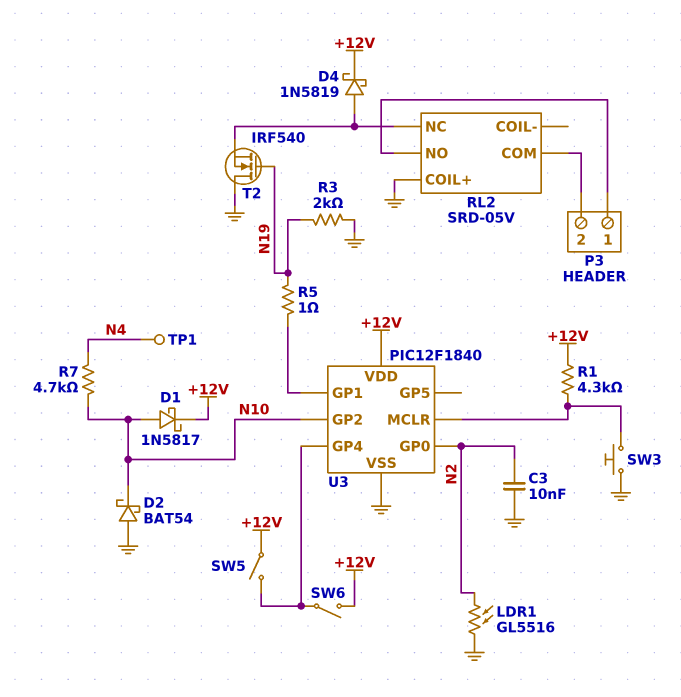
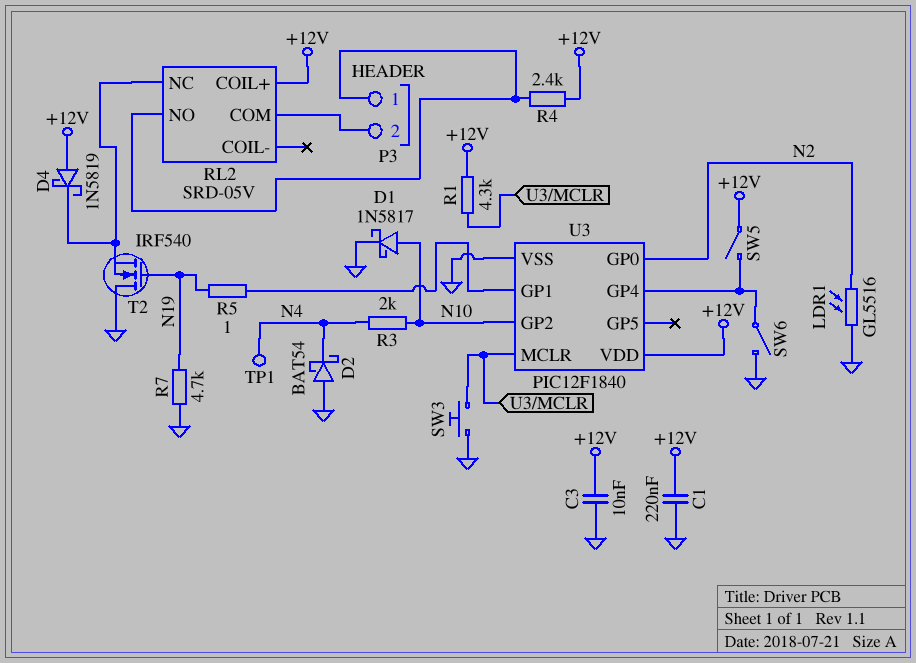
C1: none -> 220nF (+12V, GND)
C3: 10nF (GND, N2) -> 10nF (+12V, GND)
D1: schottky 1N5817 (A N10, K +12V) -> schottky 1N5817 (A N10, K GND)
D2: schottky BAT54 (A GND, K N10) -> schottky BAT54 (A GND, K N4)
D4: schottky 1N5819 (A RL2/NC, K +12V) -> schottky 1N5819 (A +12V, K RL2/NC)
R3: 2k (GND, N19) -> 2k (N4, N10)
R4: none -> 2.4k (+12V, P3/1)
R7: 4.7k (N4, N10) -> 4.7k (GND, N19)
RL2 pin COIL+: GND -> +12V
SW6: switch (+12V, U3/GP4) -> switch (GND, U3/GP4)

